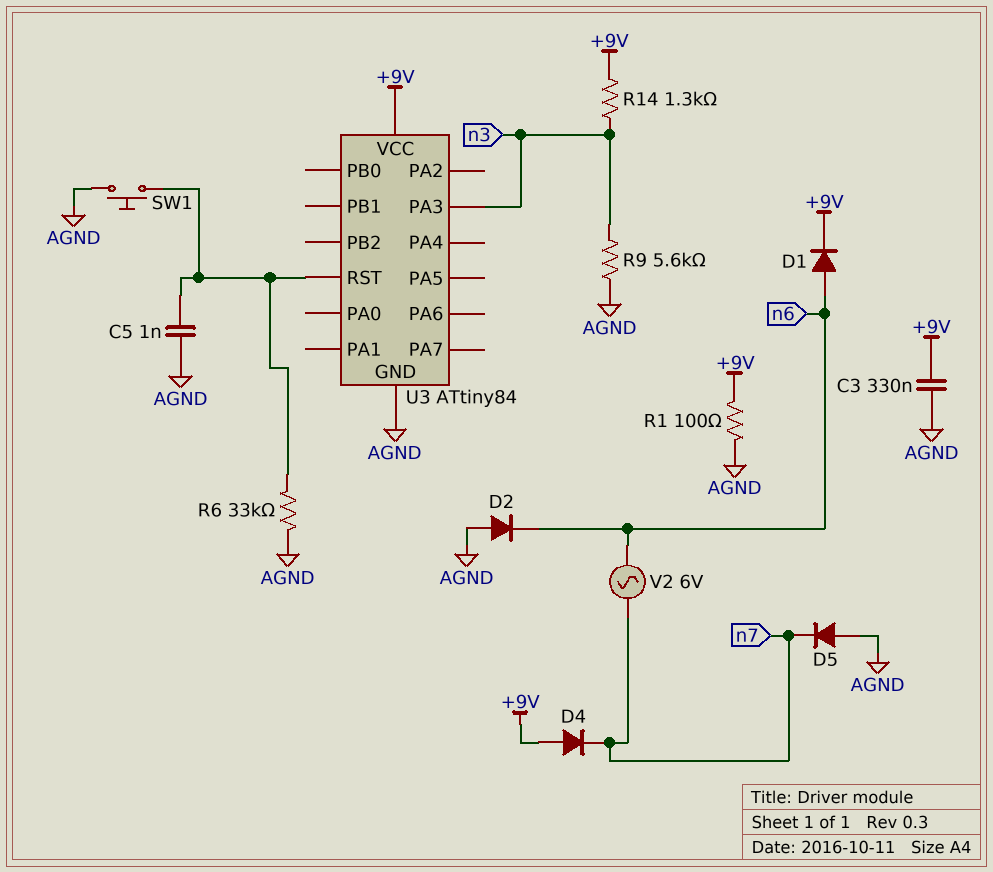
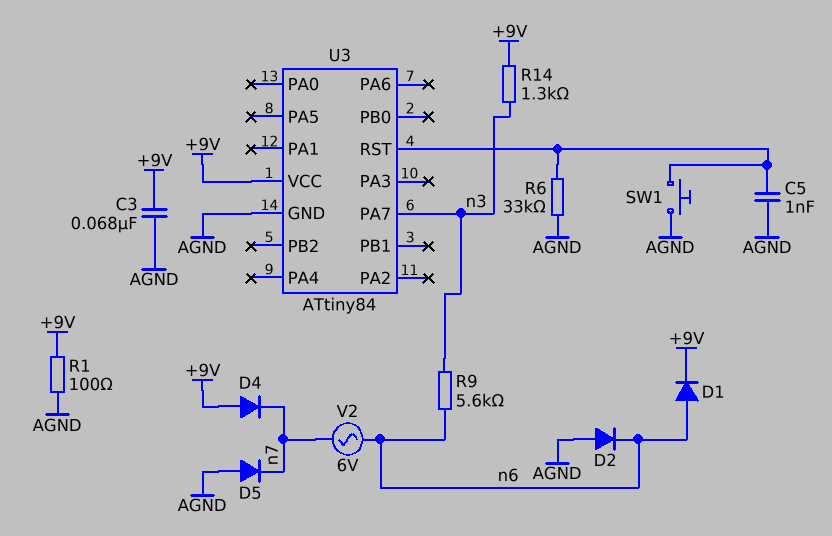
C3: 330nF (+9V, AGND) -> 68nF (+9V, AGND)
R9: 5.6k (AGND, n3) -> 5.6k (n3, n6)
U3 pin PA3: n3 -> none
U3 pin PA7: none -> n3

